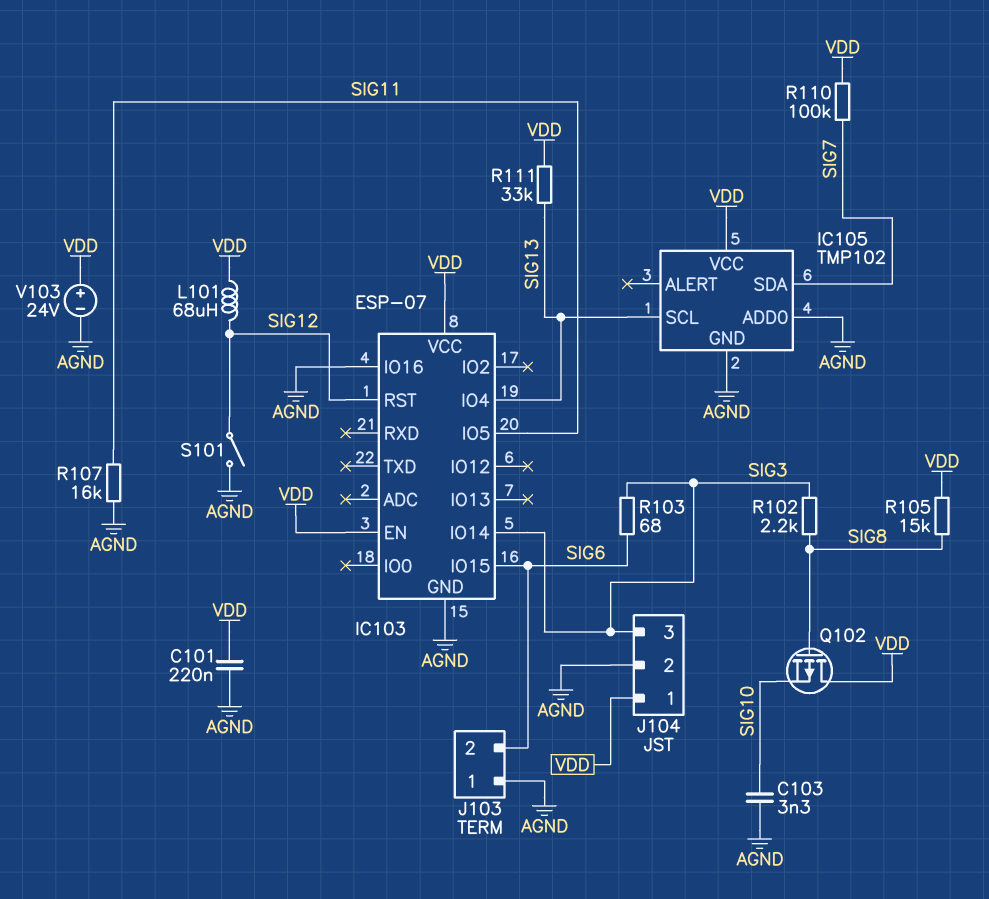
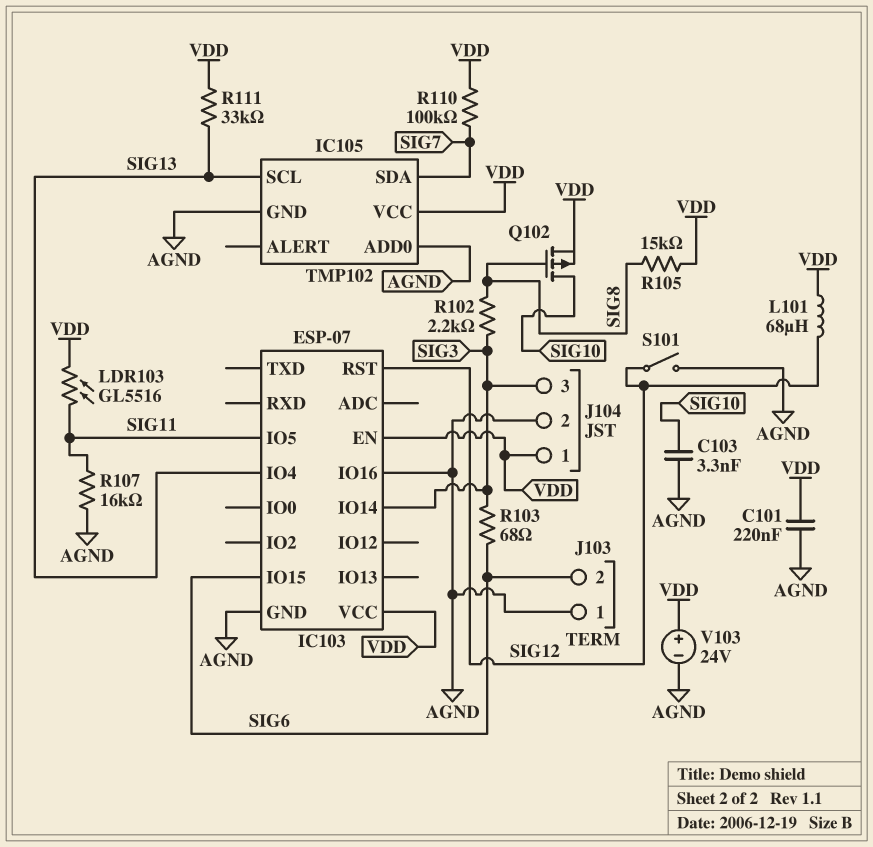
LDR103: none -> GL5516 (SIG11, VDD)
Q102: PMOS (G SIG8, D VDD, S SIG10) -> PMOS (G SIG8, D SIG10, S VDD)

